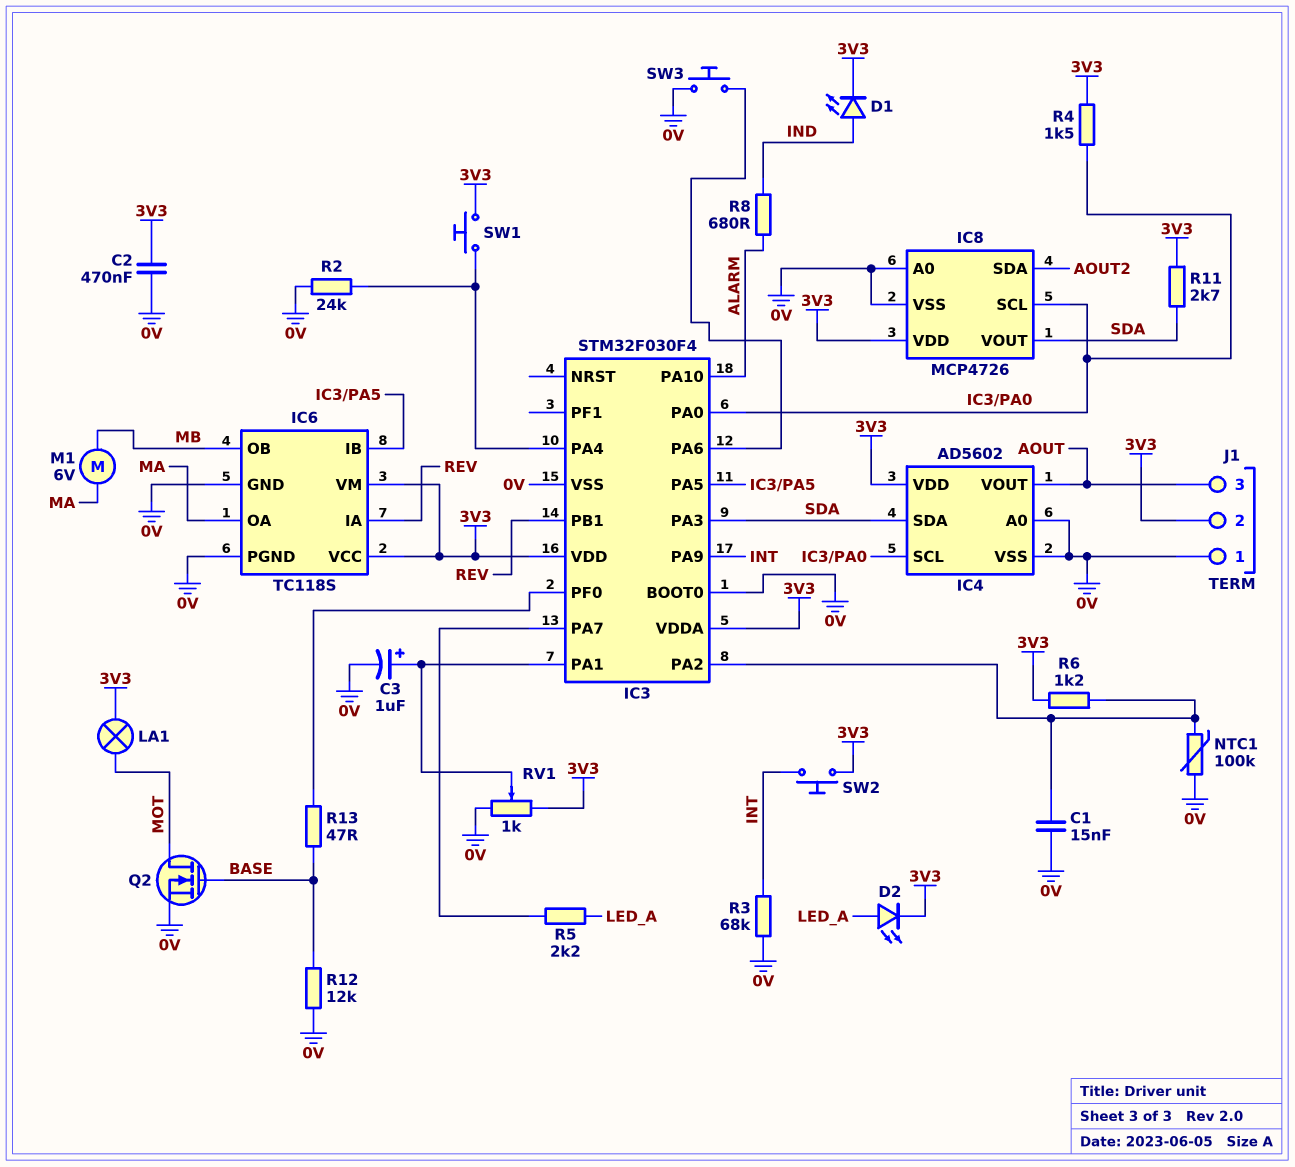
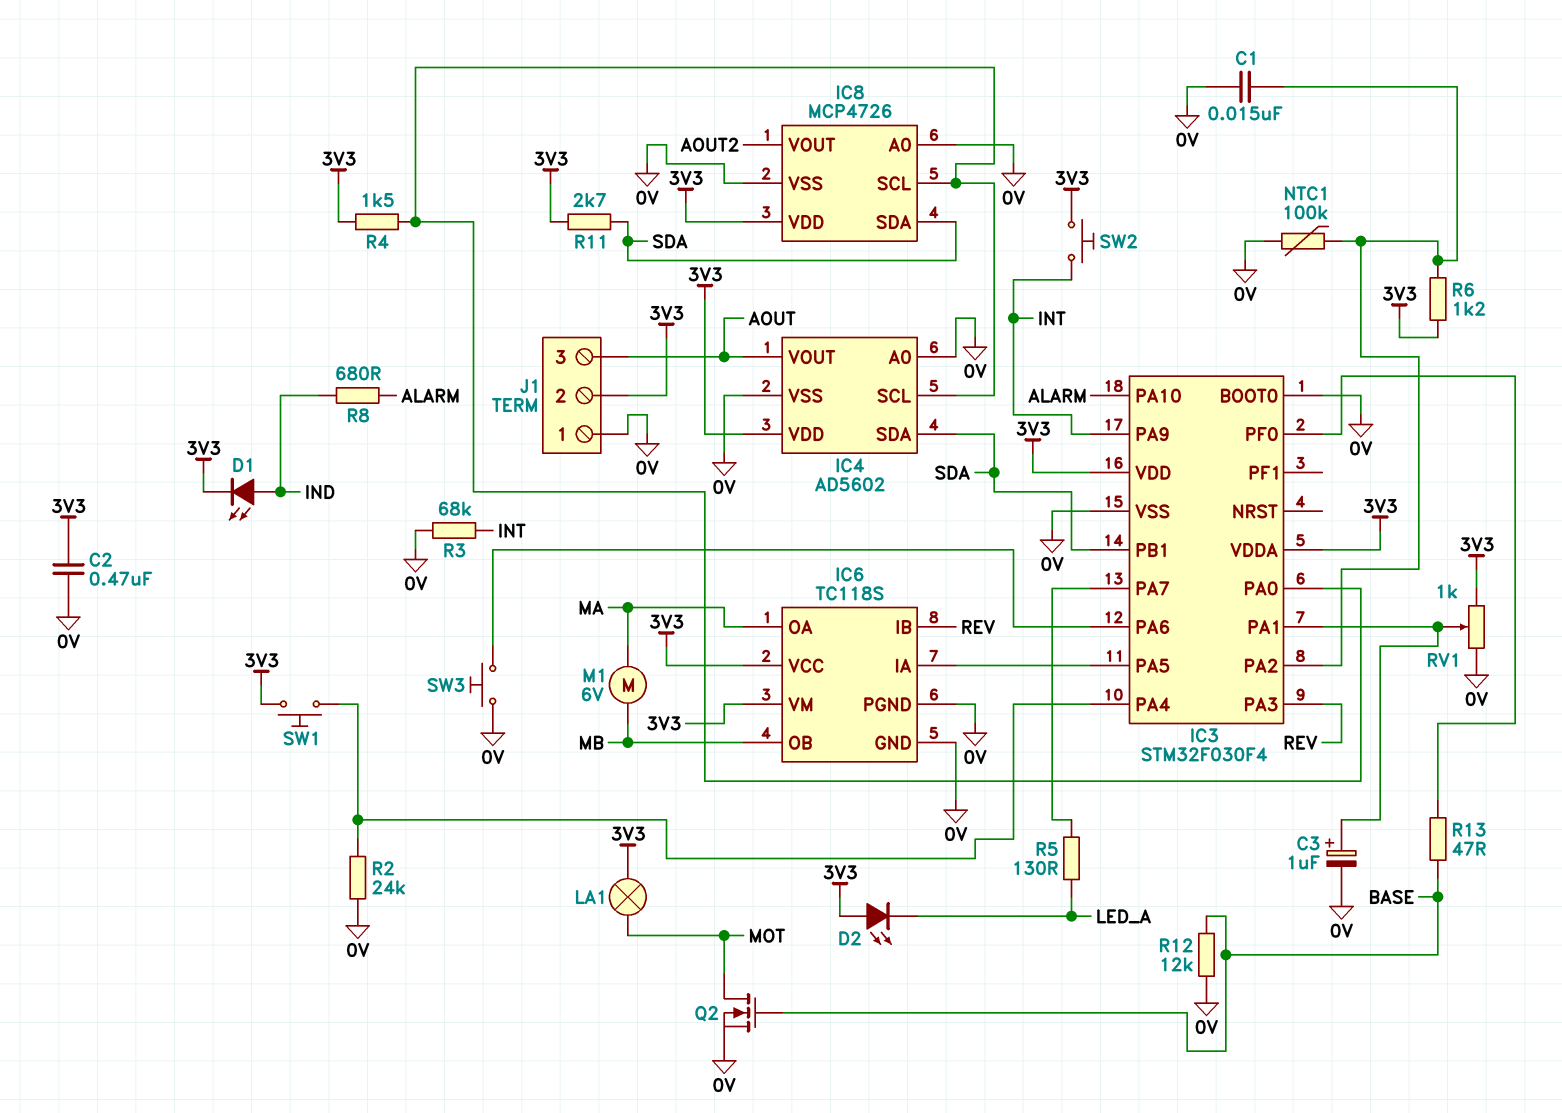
D2: LED (A LED_A, K 3V3) -> LED (A 3V3, K LED_A)
IC3 pin PA3: SDA -> REV
IC3 pin PB1: REV -> SDA
IC6 pin IA: REV -> IC3/PA5
IC6 pin IB: IC3/PA5 -> REV
IC8 pin SDA: AOUT2 -> SDA
IC8 pin VOUT: SDA -> AOUT2
R5: 2.2k (IC3/PA7, LED_A) -> 130 (IC3/PA7, LED_A)

